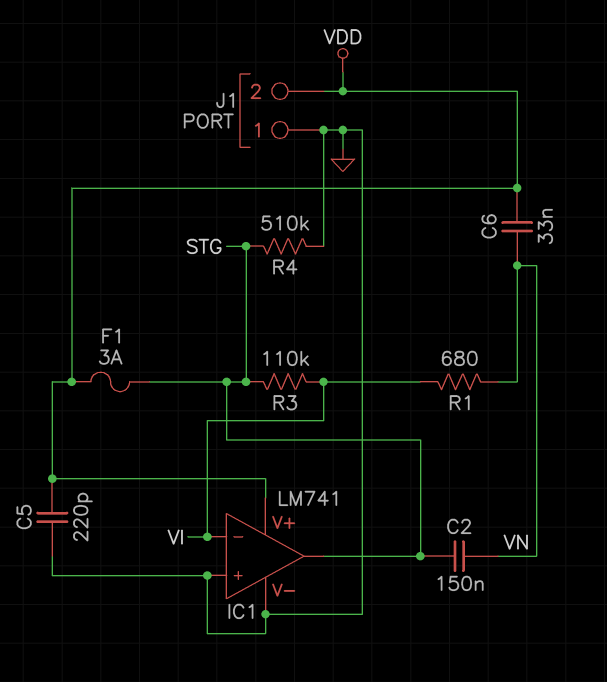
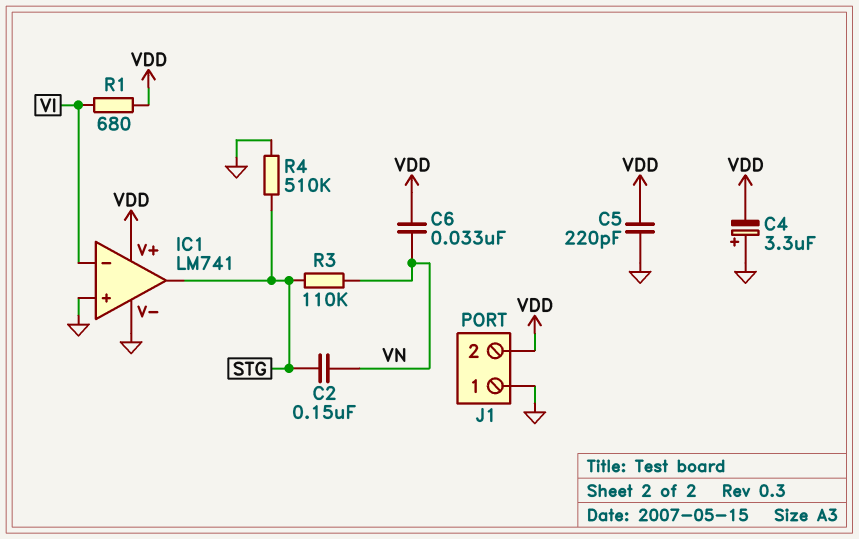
C4: none -> 3.3uF (plus GND, minus VDD)
F1: 3A (STG, VDD) -> none
R1: 680 (VI, VN) -> 680 (VDD, VI)
R3: 110k (STG, VI) -> 110k (STG, VN)

